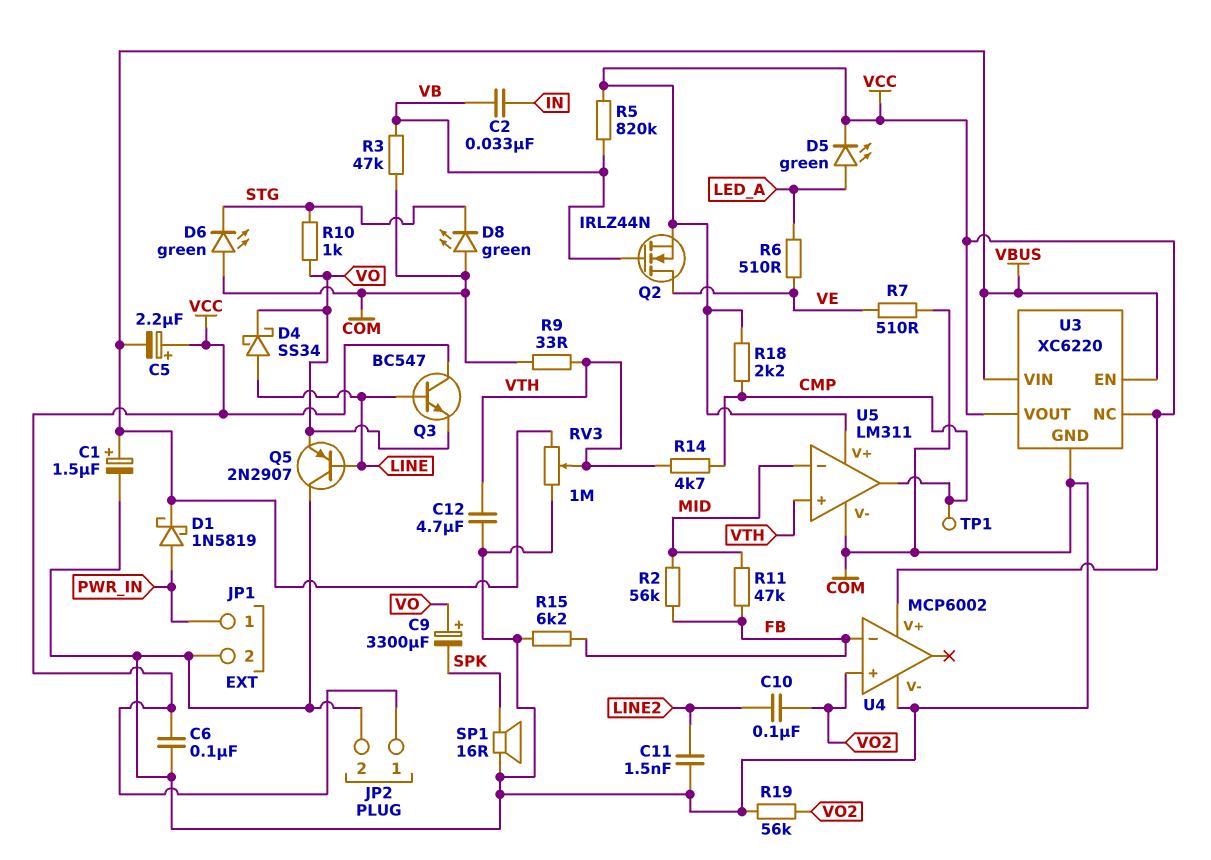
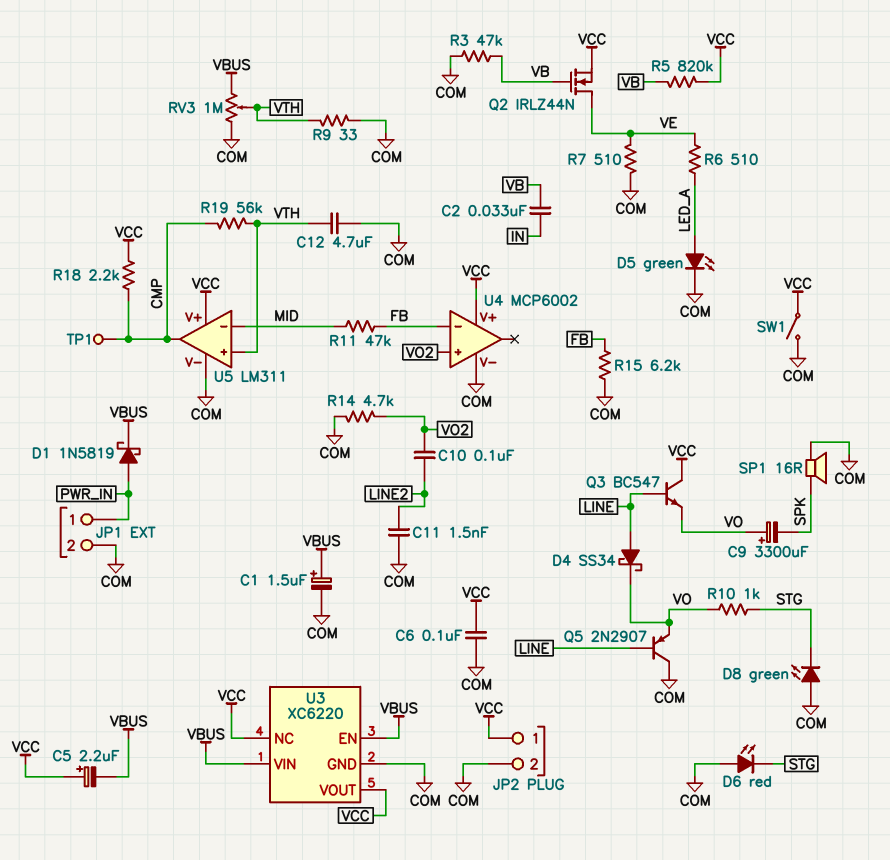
D5: LED green (A LED_A, K VCC) -> LED green (A LED_A, K COM)
D6: LED green (A COM, K STG) -> LED red (A COM, K STG)
R2: 56k (FB, MID) -> none
R14: 4.7k (CMP, VTH) -> 4.7k (COM, VO2)
R19: 56k (COM, VO2) -> 56k (CMP, VTH)
SW1: none -> switch (COM, VCC)

